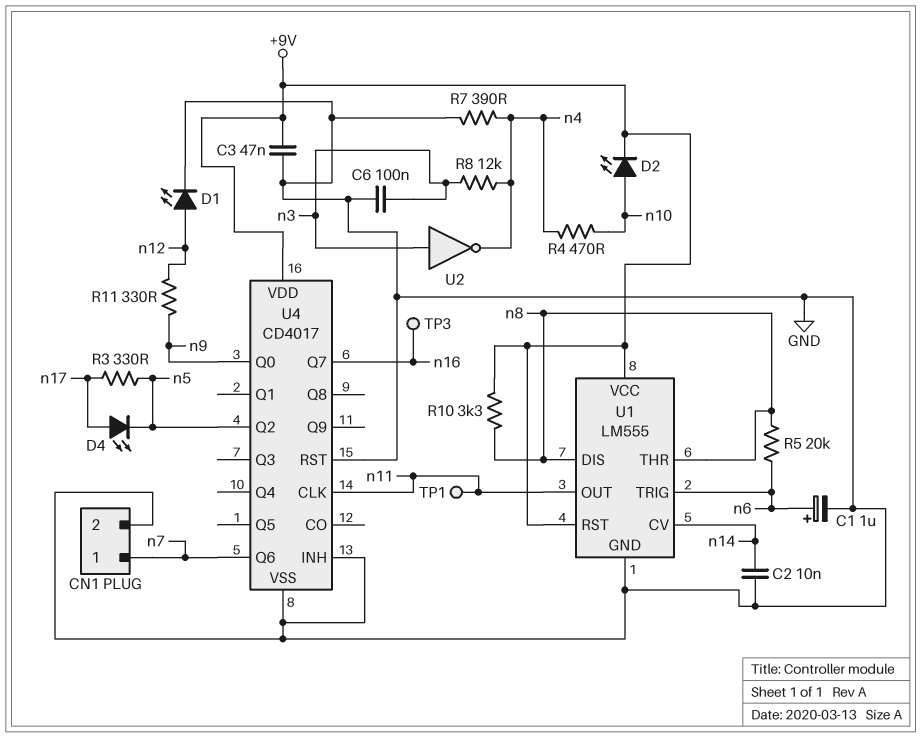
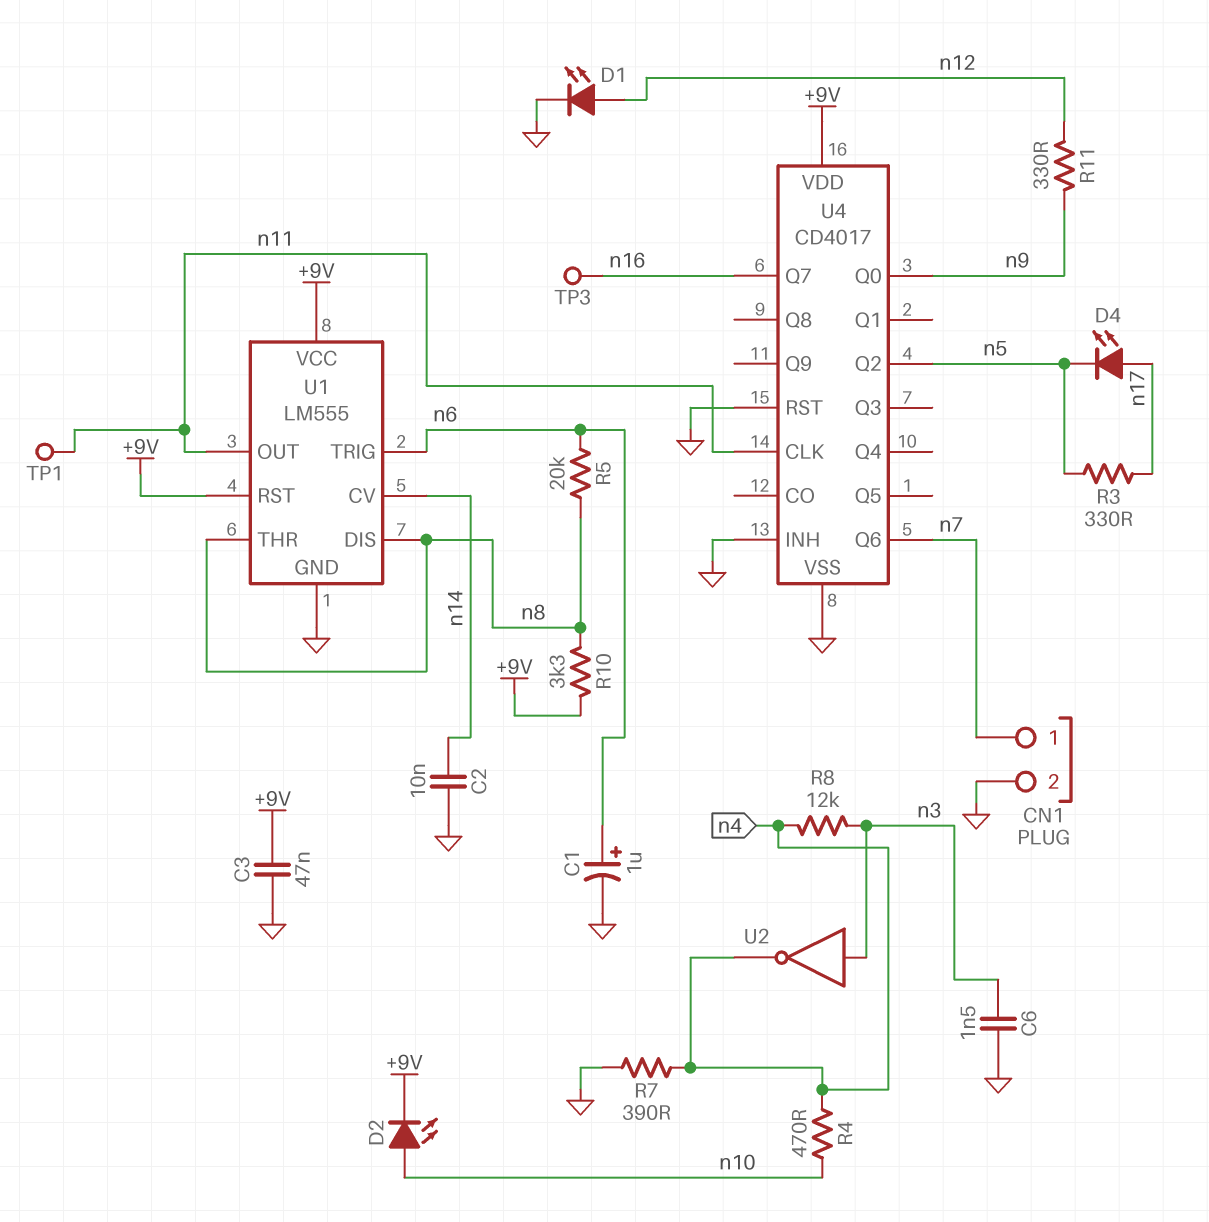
C6: 100nF (GND, n3) -> 1.5nF (GND, n3)

